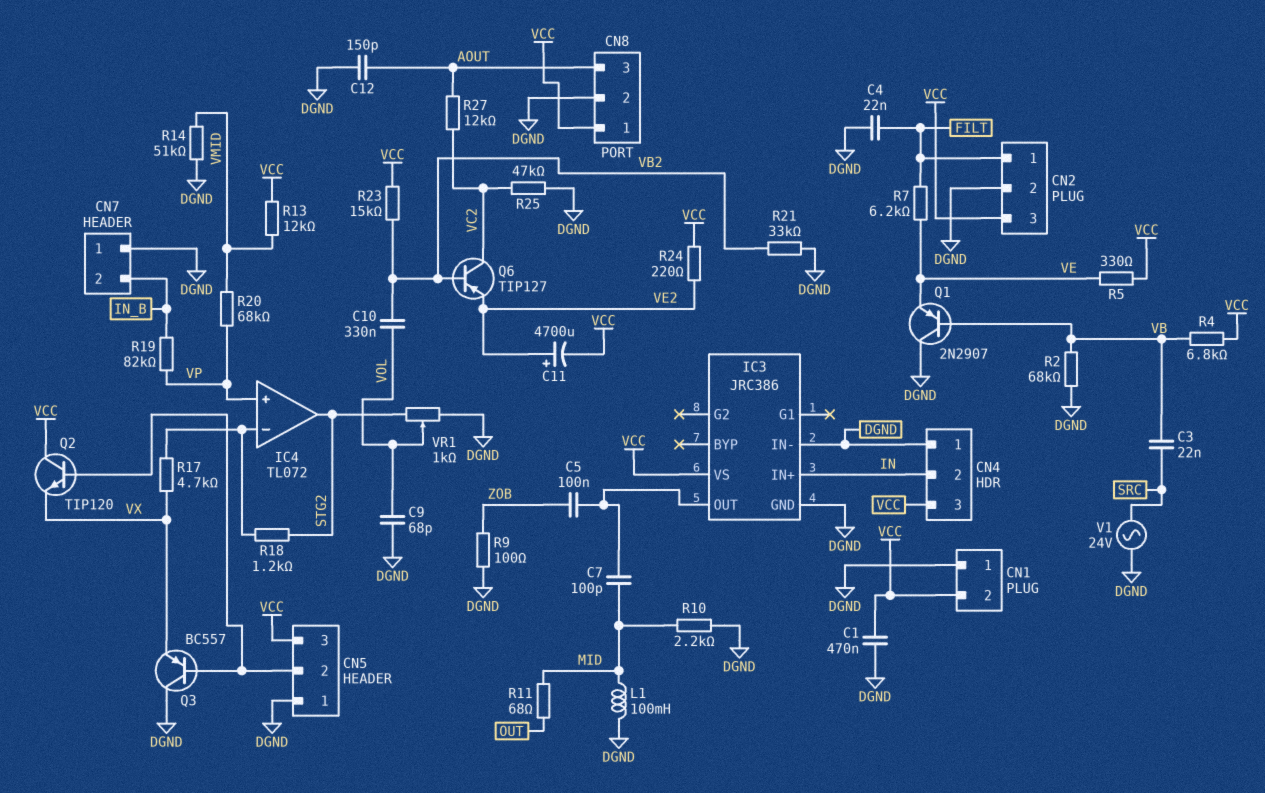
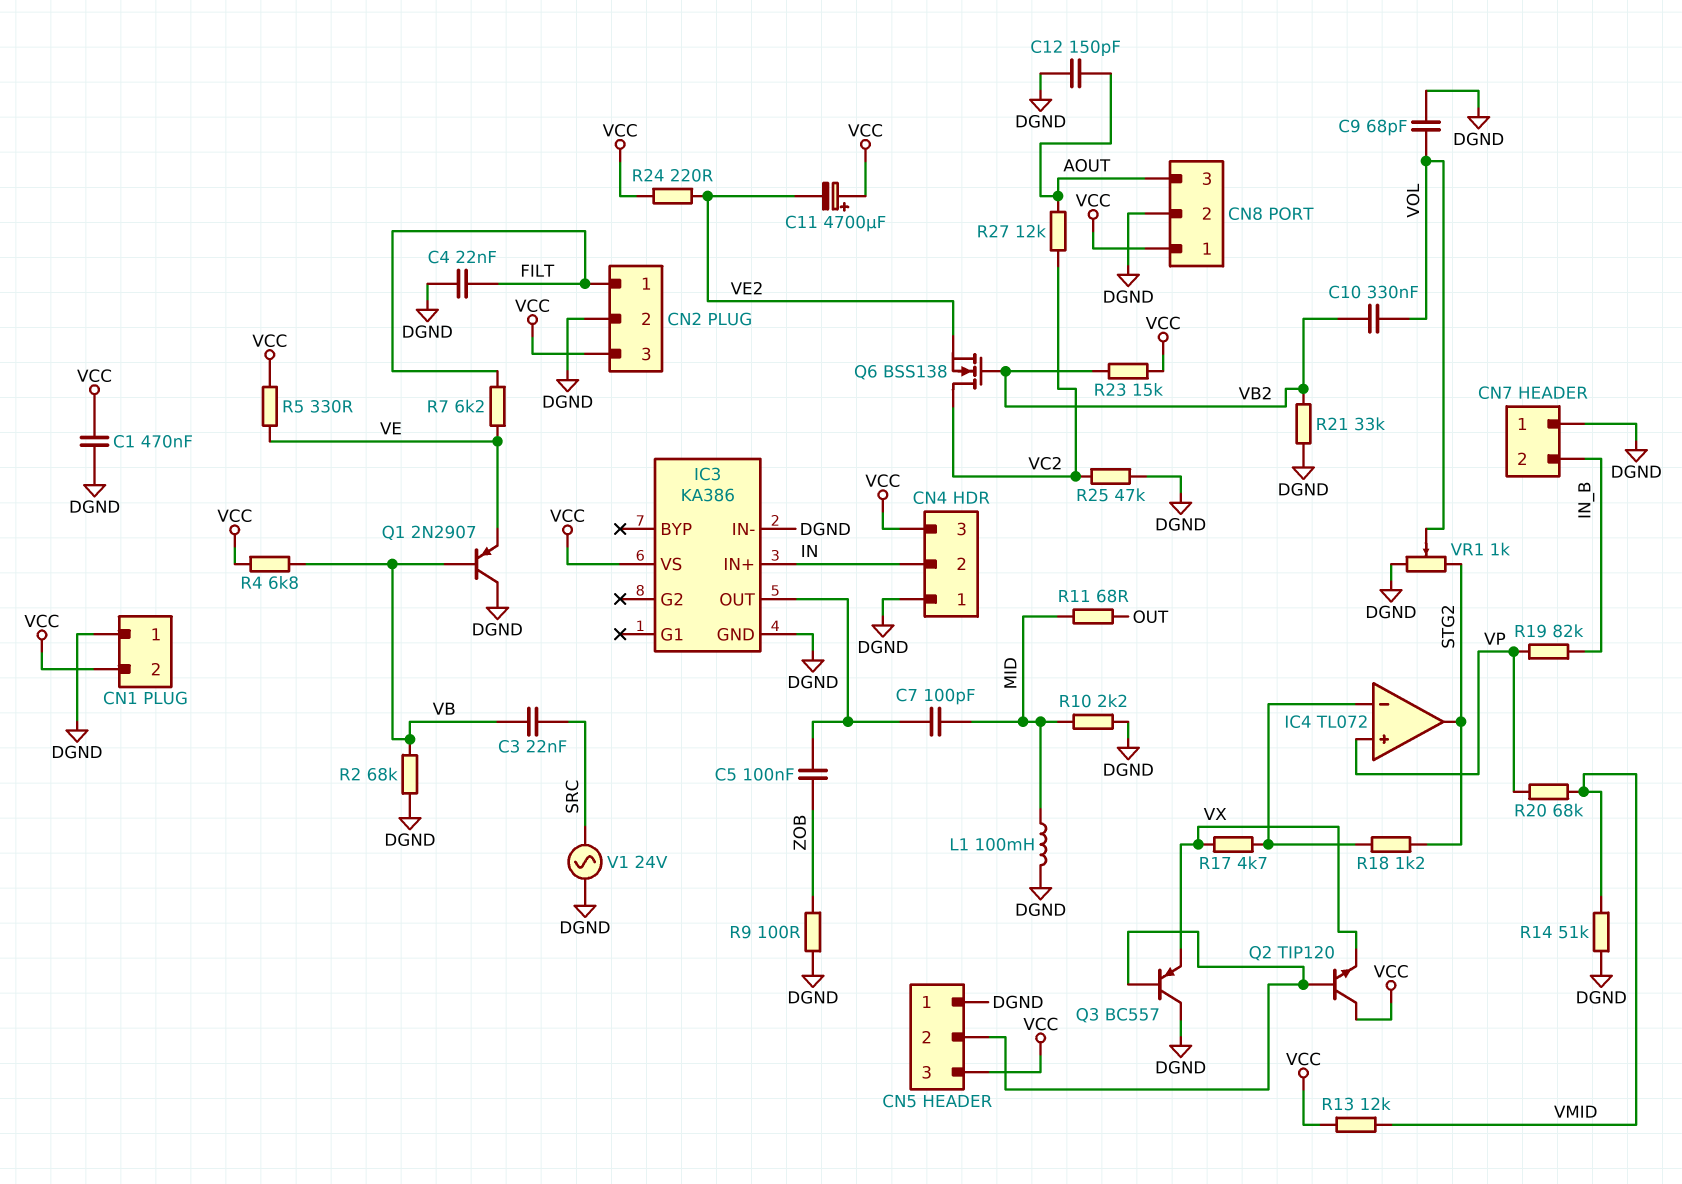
C11: 4700uF (plus VE2, minus VCC) -> 4700uF (plus VCC, minus VE2)
IC3: JRC386 -> KA386
Q6: PNP TIP127 (B VB2, C VC2, E VE2) -> NMOS BSS138 (G VB2, D VC2, S VE2)

